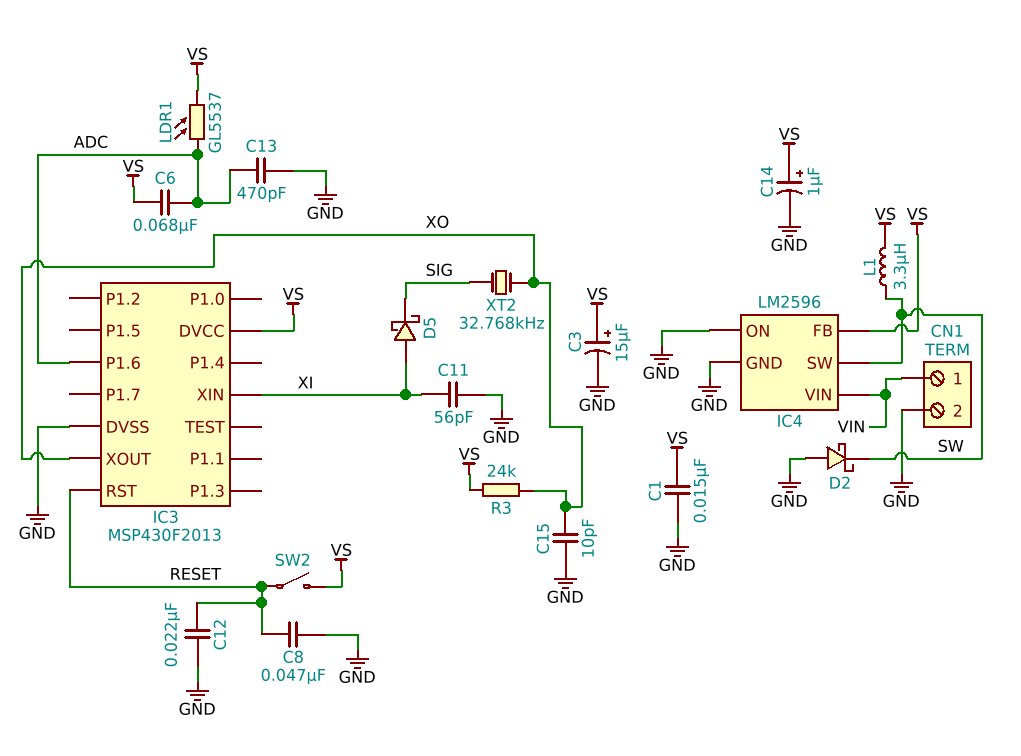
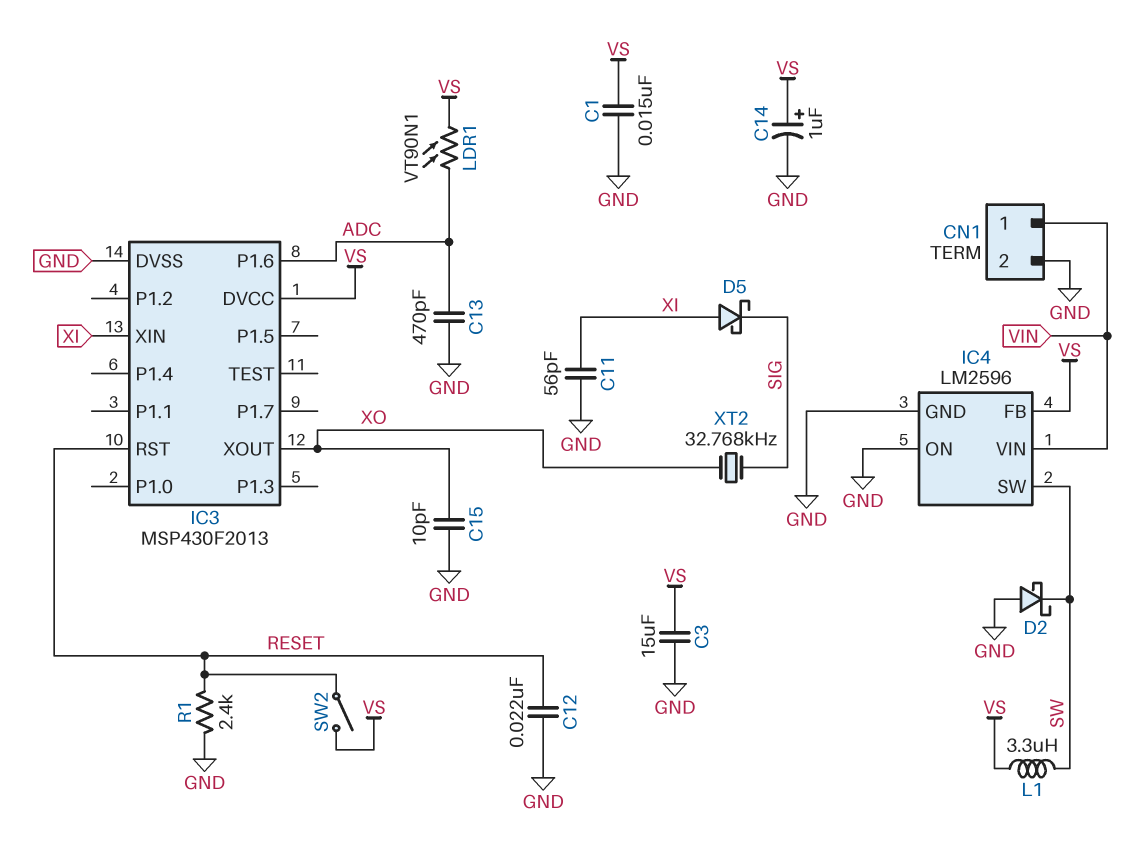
C3: 15uF (plus VS, minus GND) -> 15uF (GND, VS)
C6: 68nF (ADC, VS) -> none
C8: 47nF (GND, RESET) -> none
LDR1: GL5537 (ADC, VS) -> VT90N1 (ADC, VS)
R1: none -> 2.4k (GND, RESET)
R3: 24k (VS, XO) -> none

